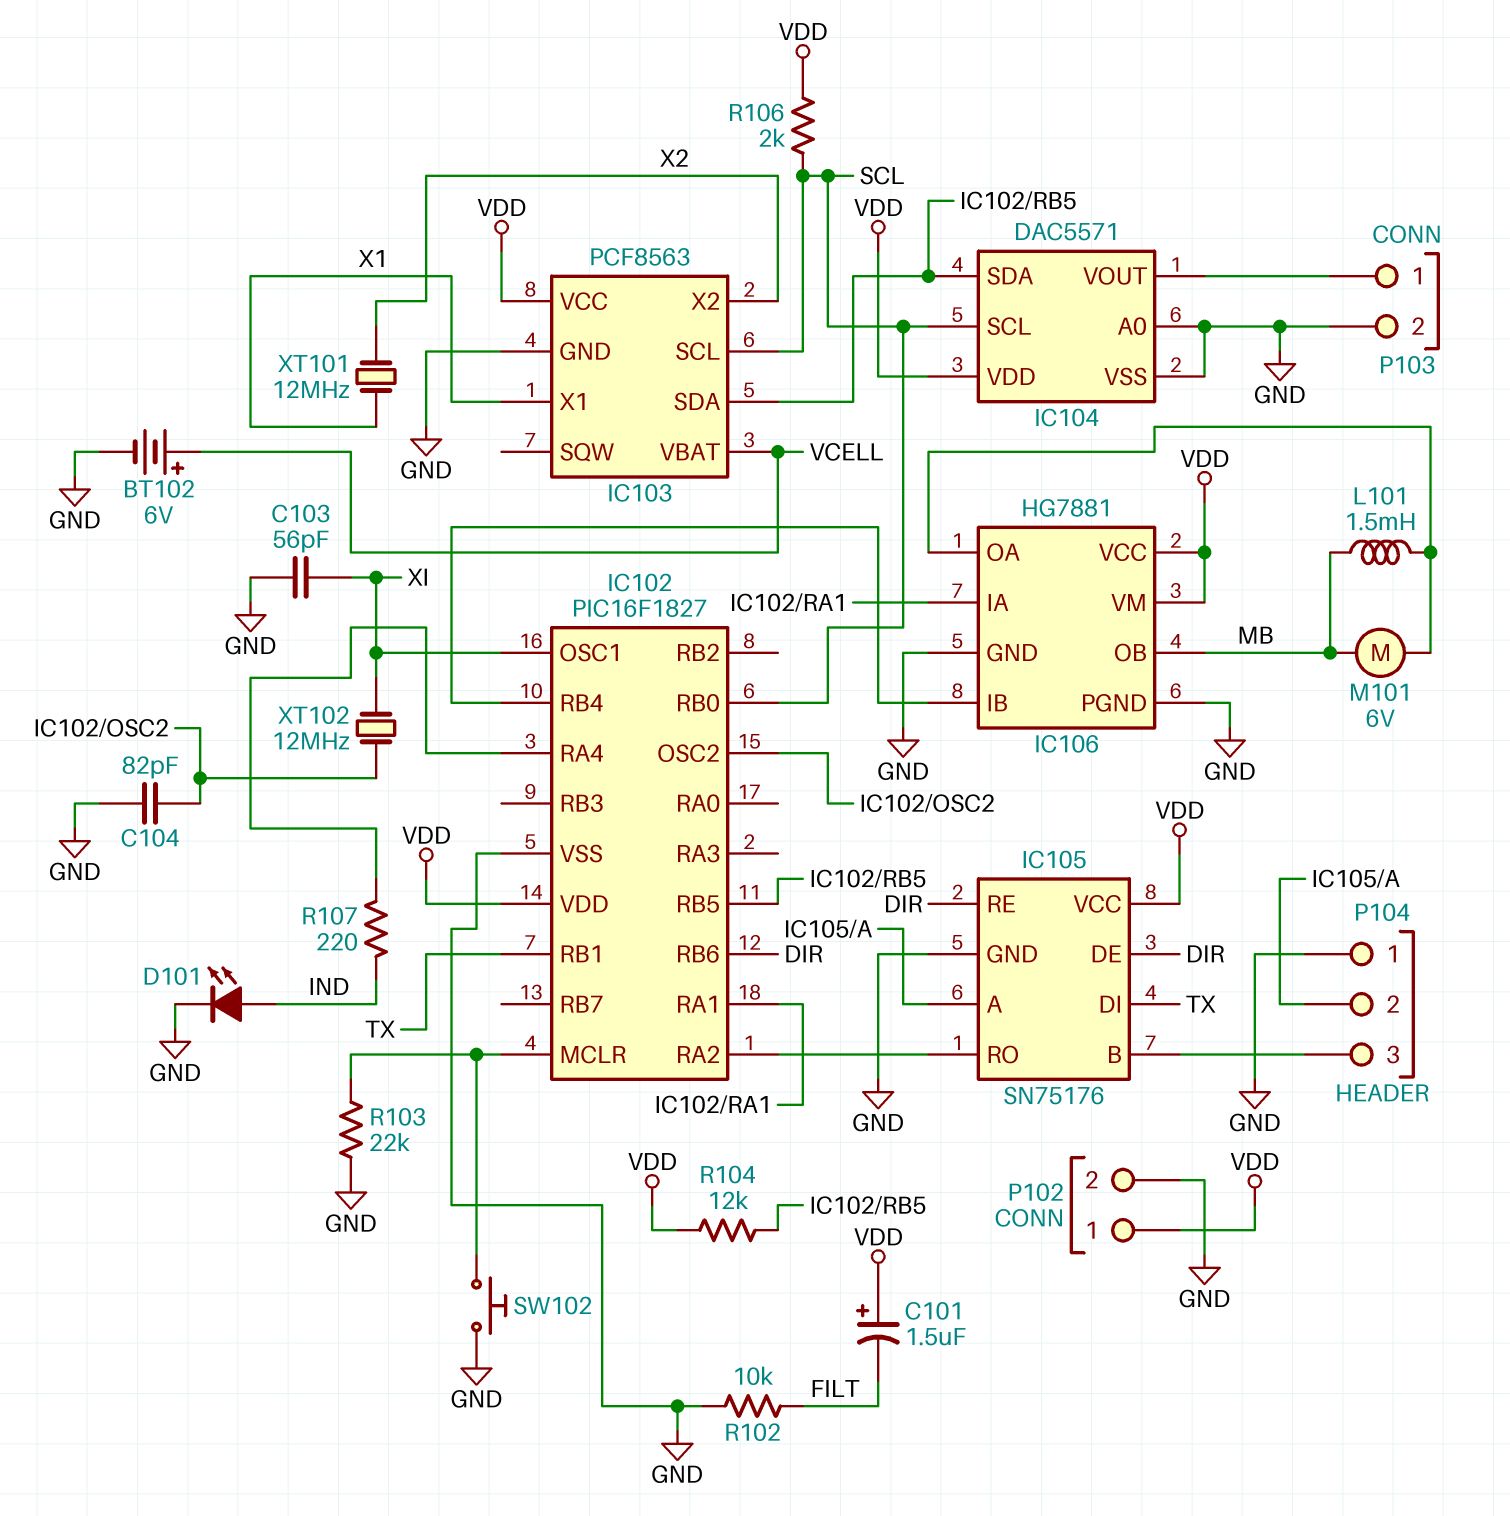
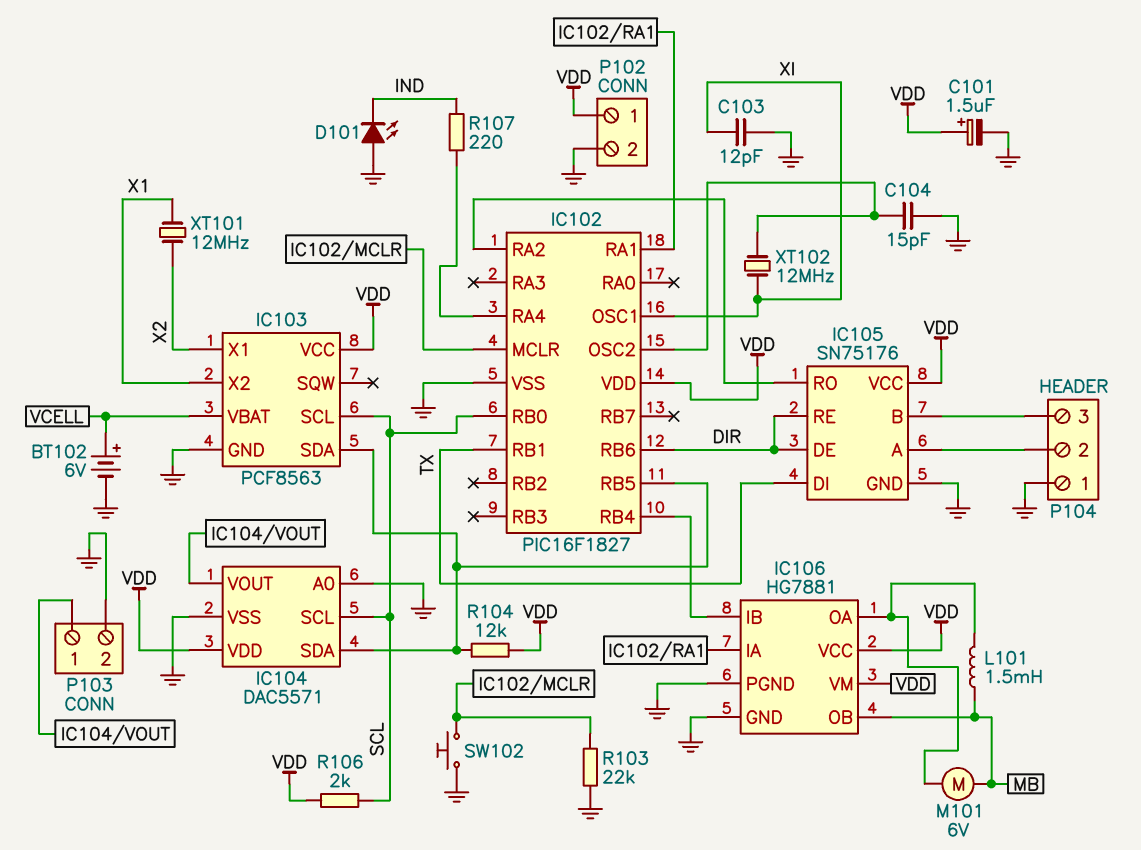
C101: 1.5uF (plus VDD, minus FILT) -> 1.5uF (plus VDD, minus GND)
C103: 56pF (GND, XI) -> 12pF (GND, XI)
C104: 82pF (GND, IC102/OSC2) -> 15pF (GND, IC102/OSC2)
D101: LED (A IND, K GND) -> LED (A GND, K IND)
IC103 pin X1: X1 -> X2
IC103 pin X2: X2 -> X1
R102: 10k (FILT, GND) -> none

